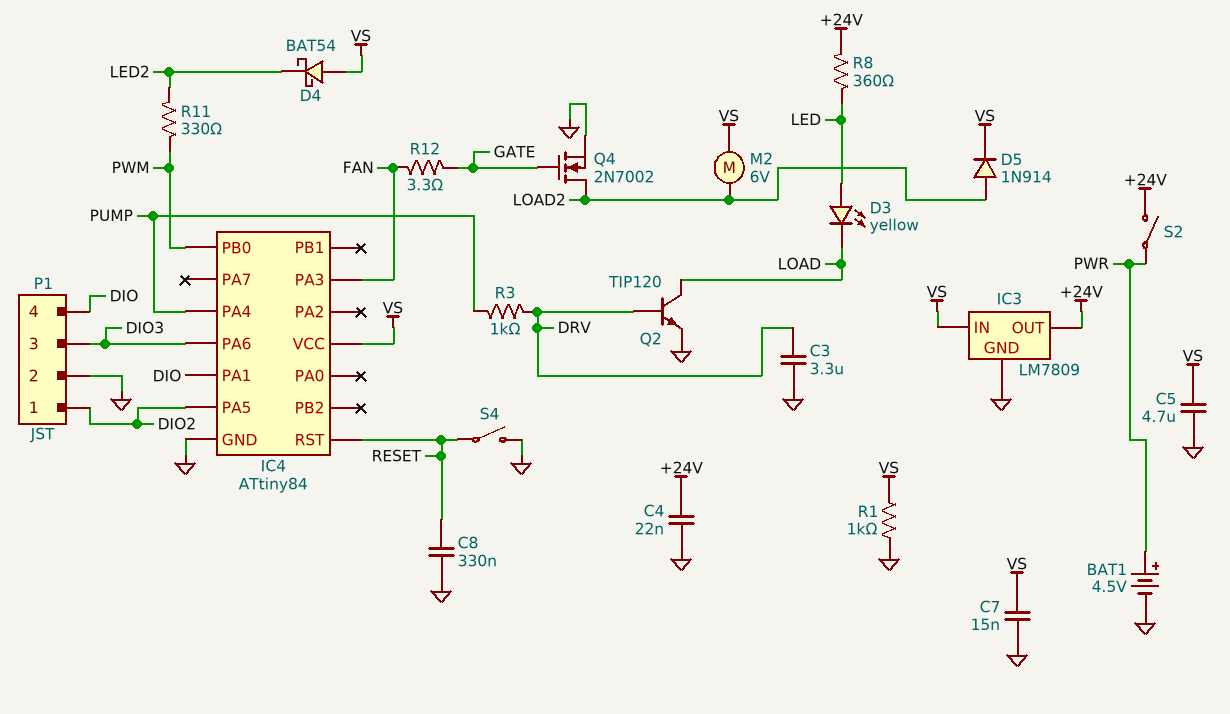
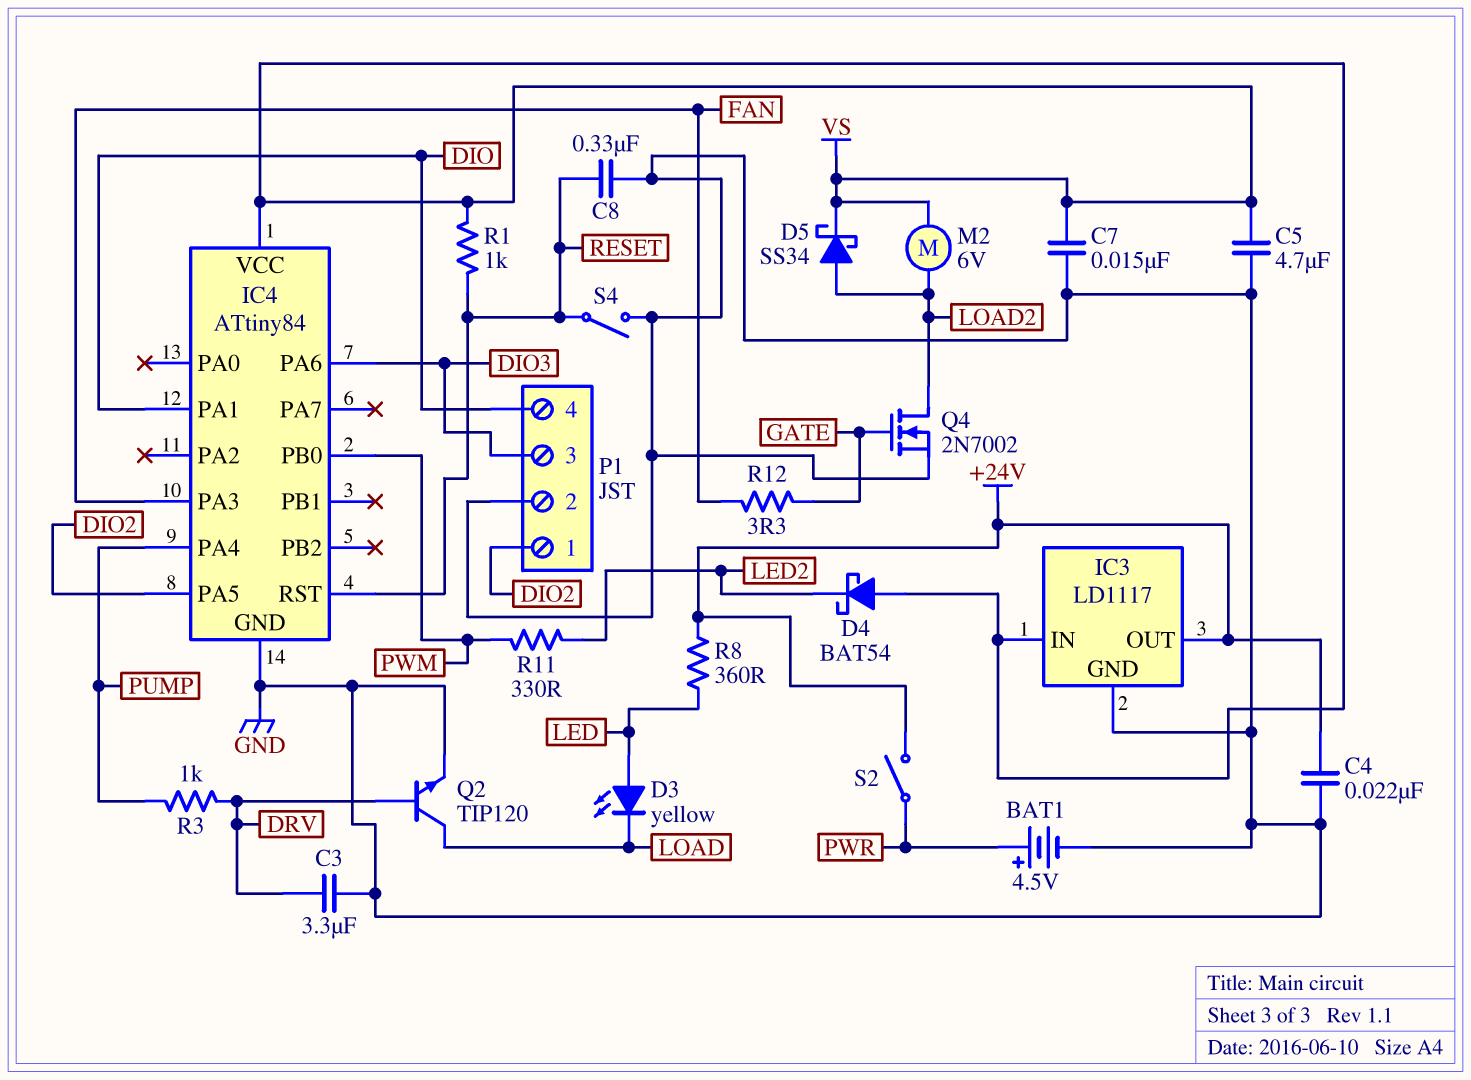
D5: diode 1N914 (A LOAD2, K VS) -> schottky SS34 (A LOAD2, K VS)
IC3: LM7809 -> LD1117
R1: 1k (GND, VS) -> 1k (RESET, VS)

